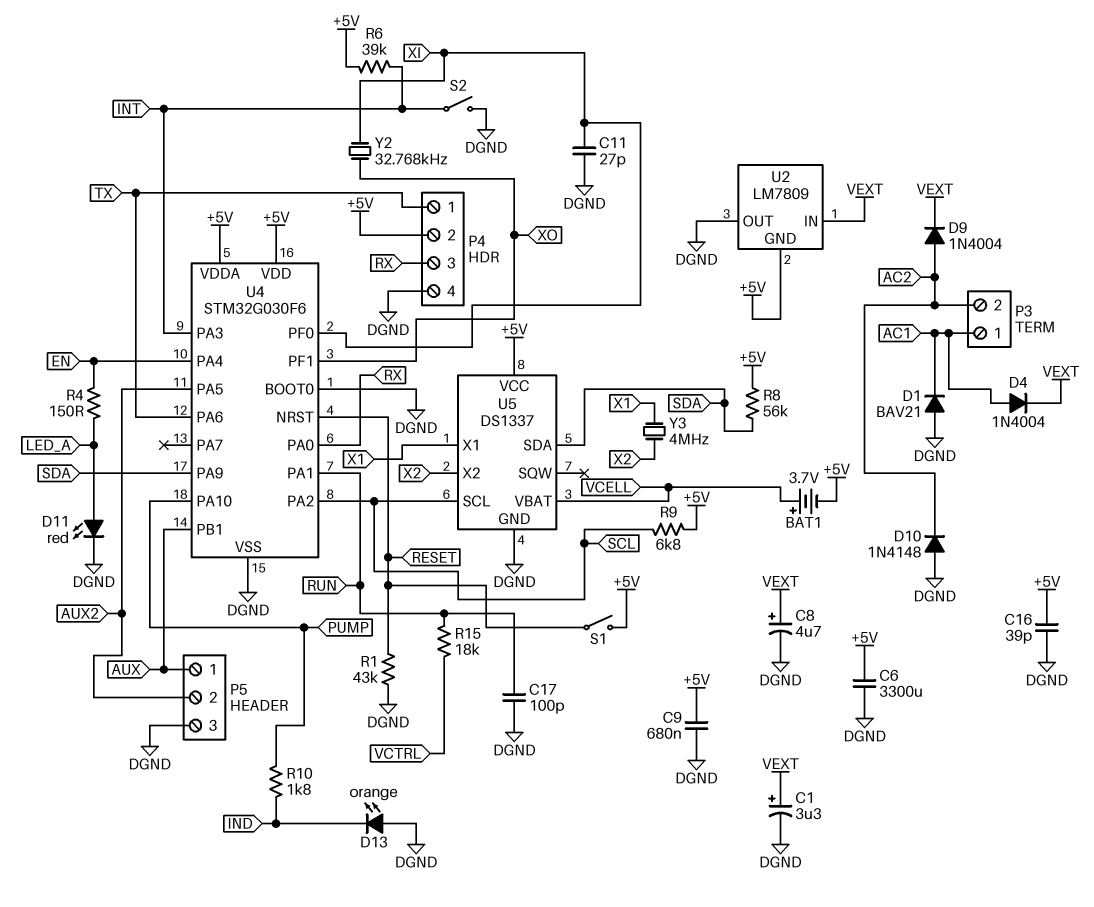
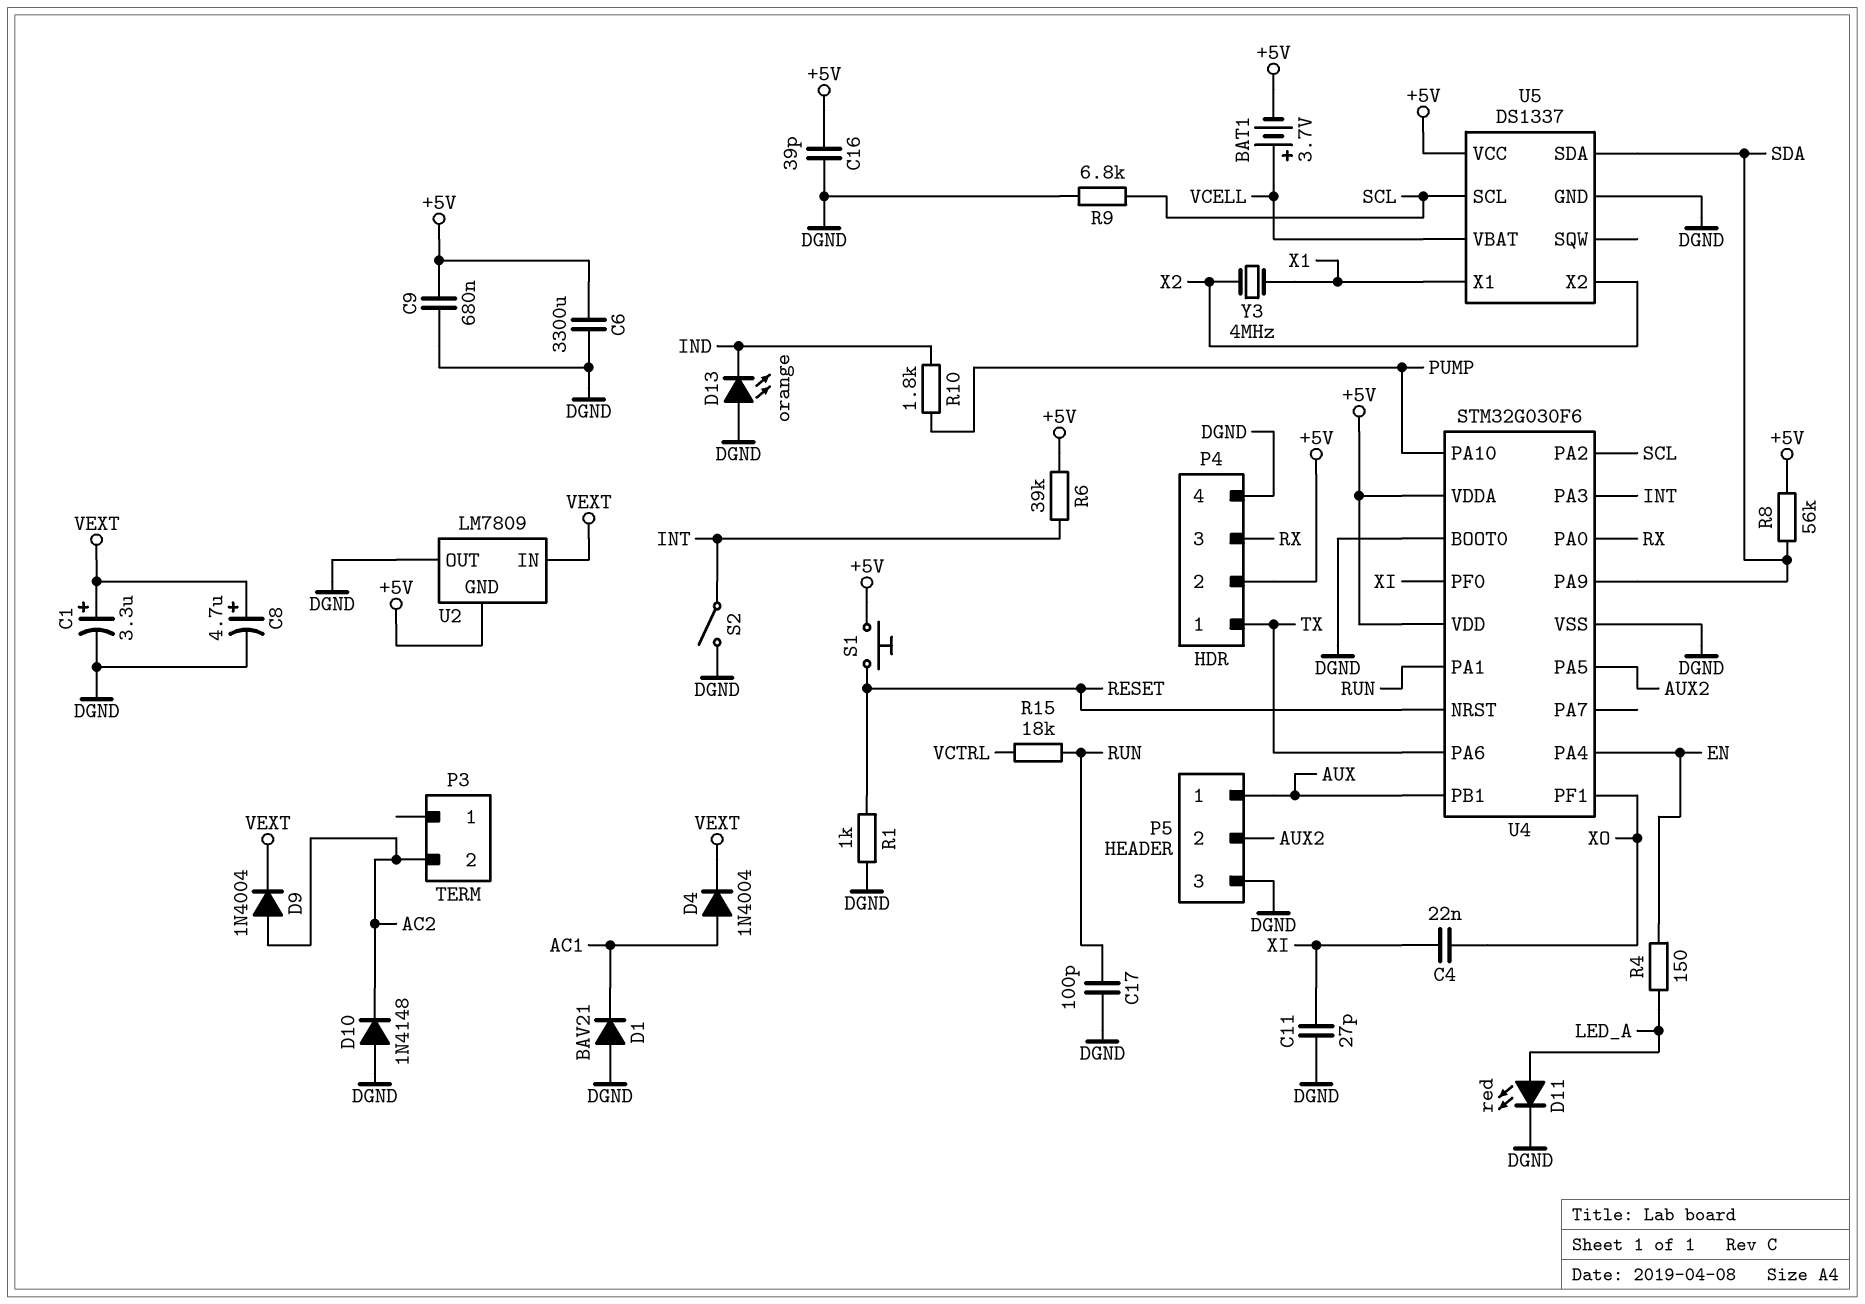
C4: none -> 22nF (XI, XO)
P3 pin 1: AC1 -> none
R1: 43k (DGND, RESET) -> 1k (DGND, RESET)
R9: 6.8k (+5V, SCL) -> 6.8k (DGND, SCL)
S1: switch (+5V, RESET) -> button (+5V, RESET)
Y2: 32.768kHz (XI, XO) -> none

